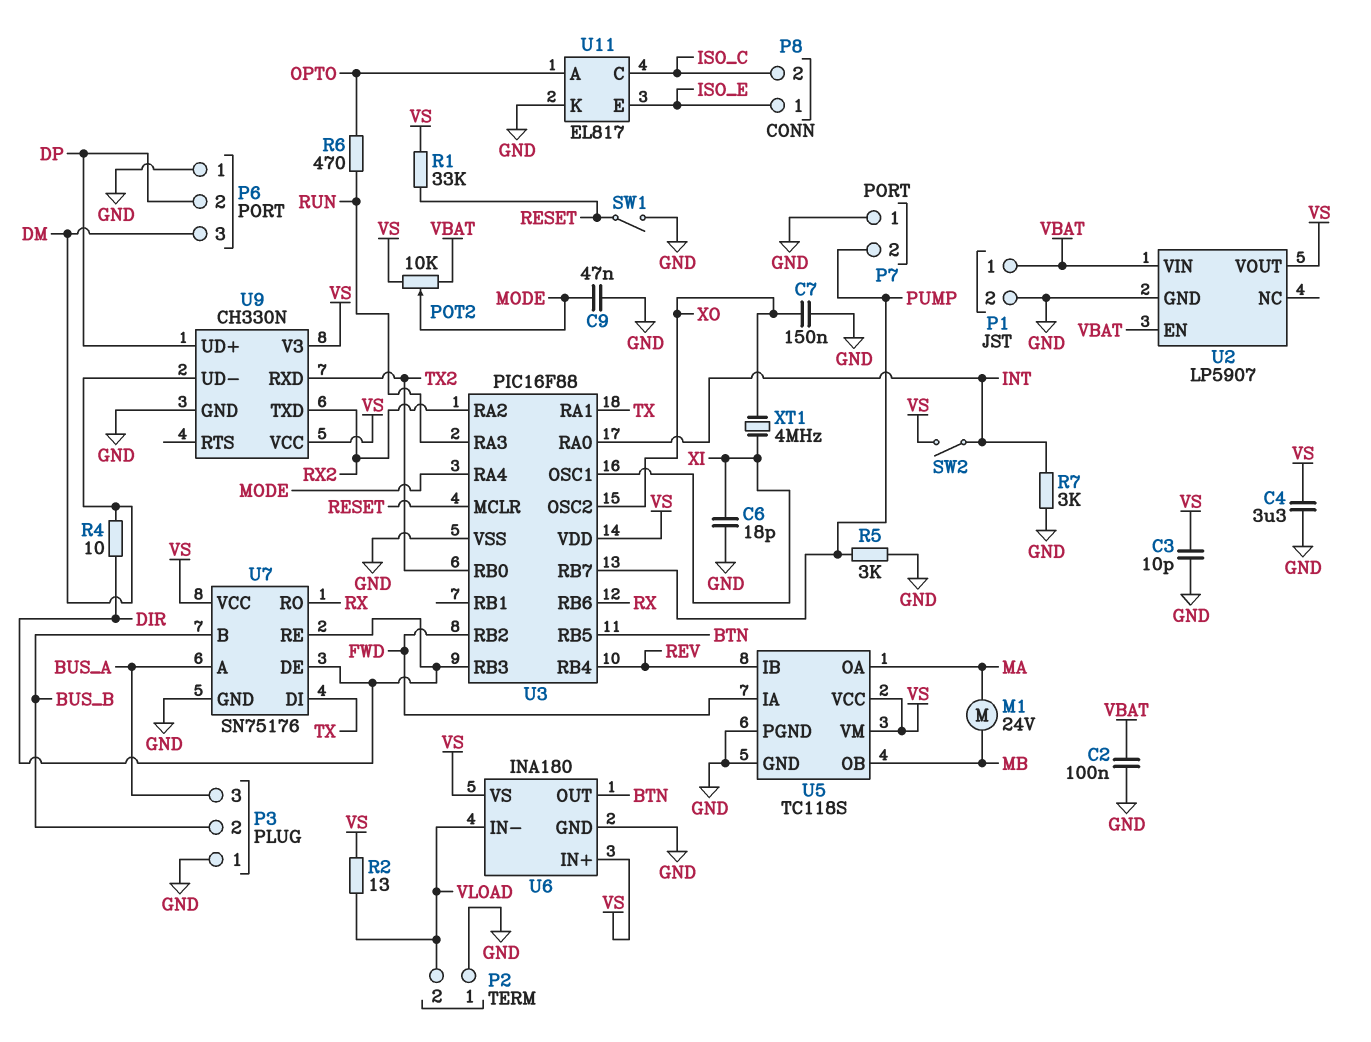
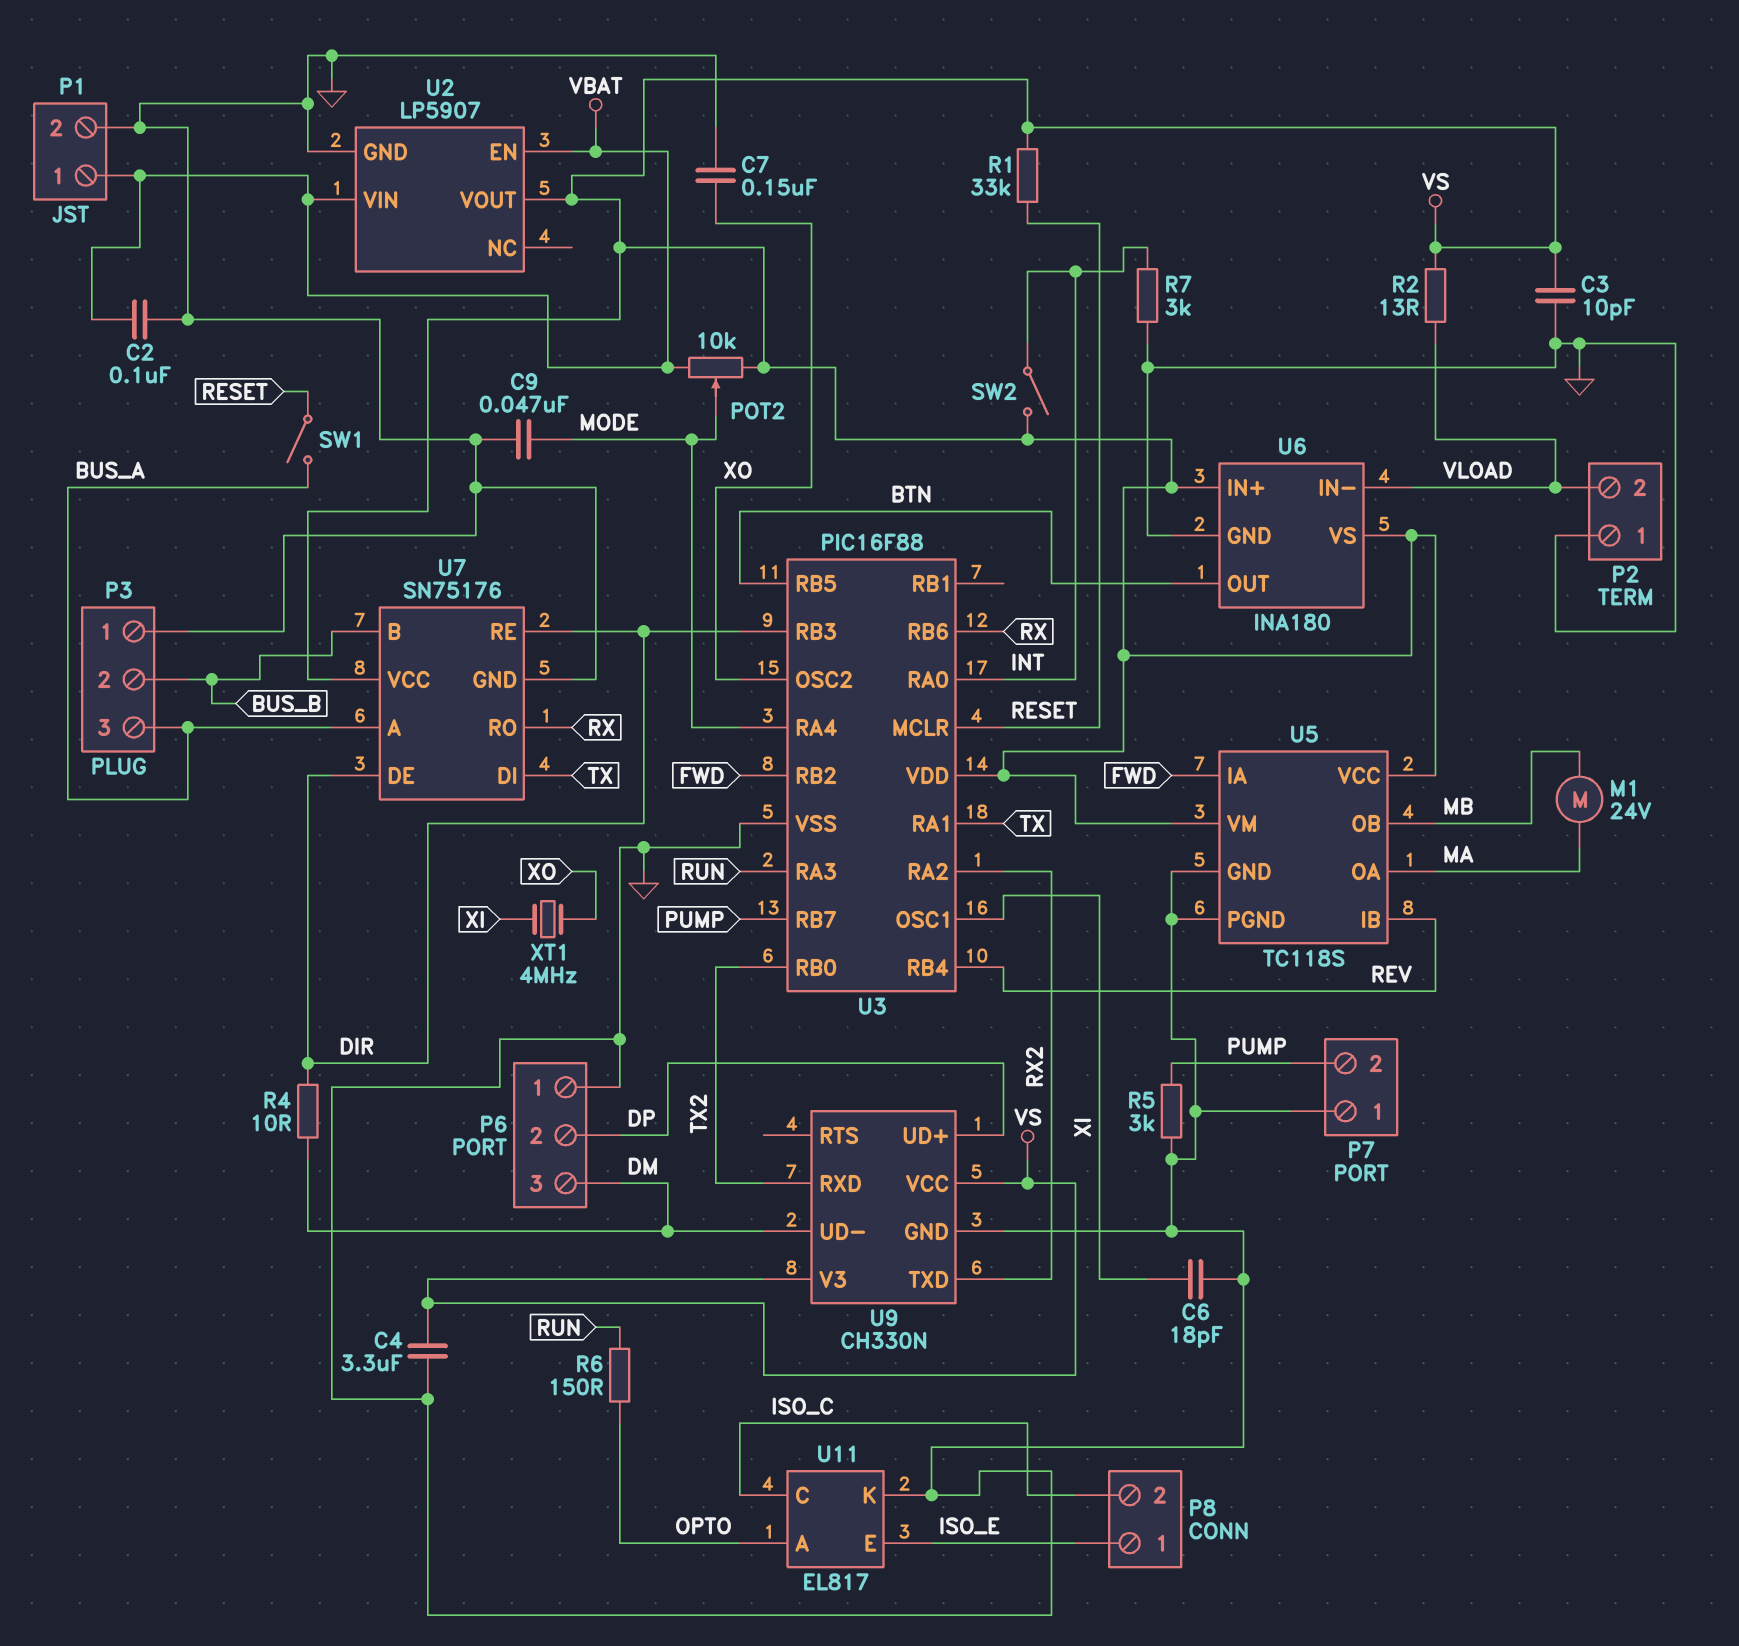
R6: 470 (OPTO, RUN) -> 150 (OPTO, RUN)
SW1: switch (GND, RESET) -> switch (BUS_A, RESET)

